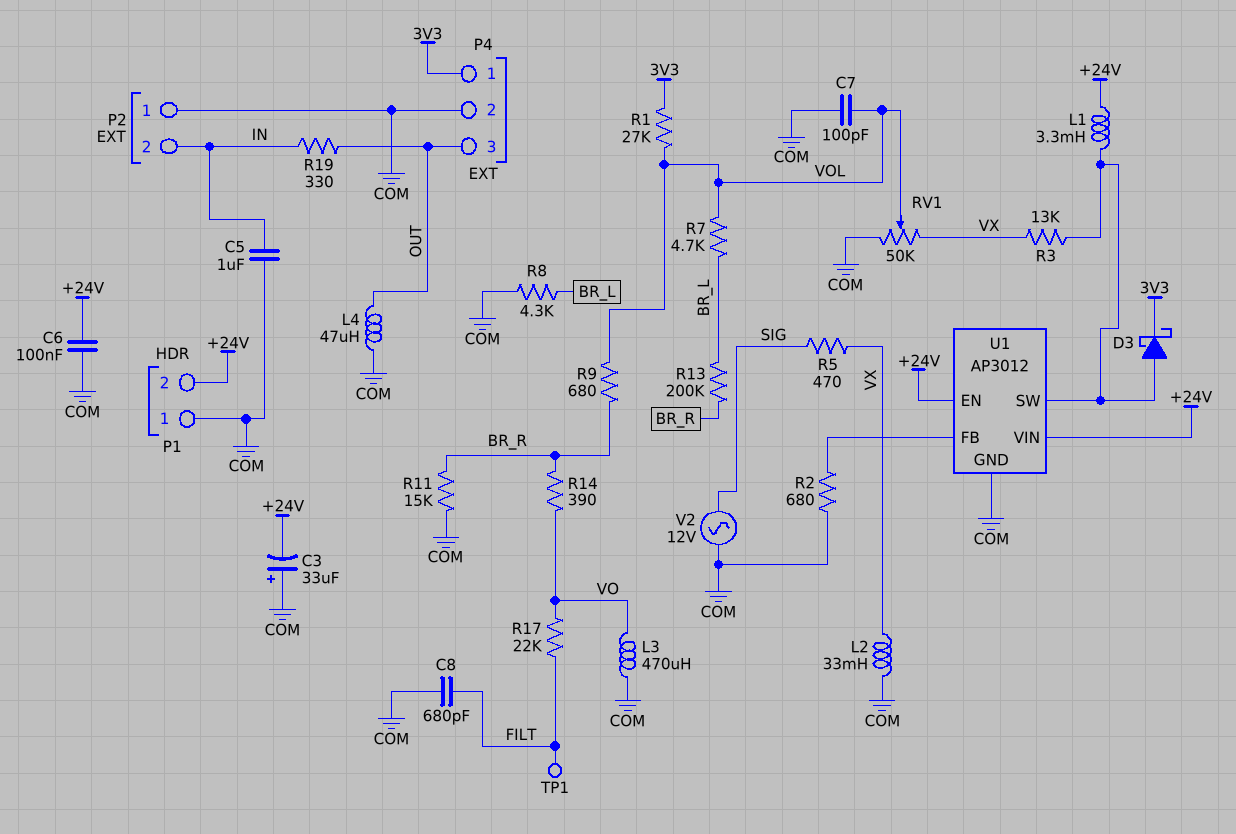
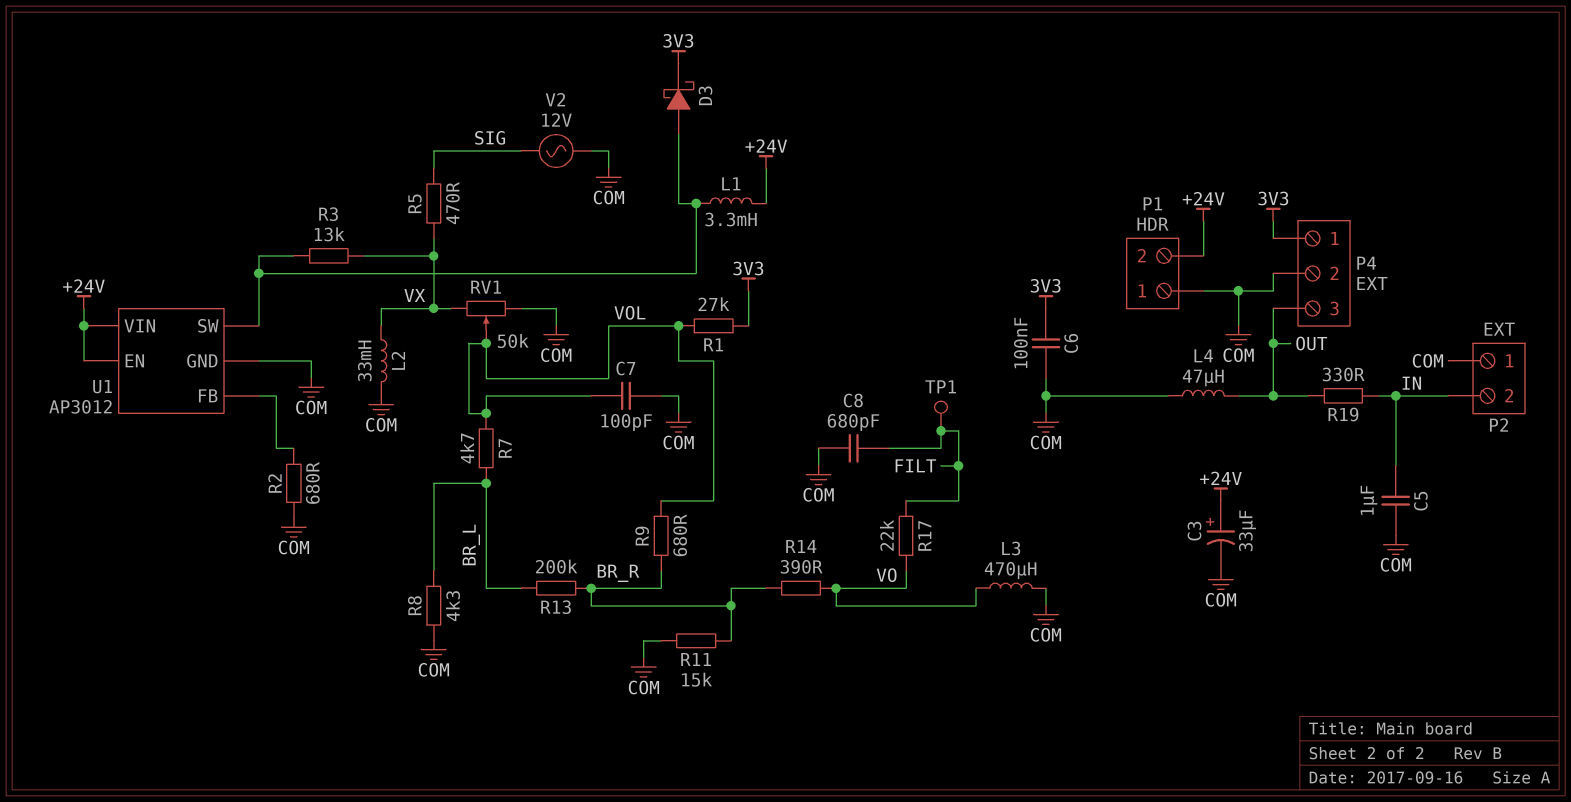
C3: 33uF (plus COM, minus +24V) -> 33uF (plus +24V, minus COM)
C6: 100nF (+24V, COM) -> 100nF (3V3, COM)

